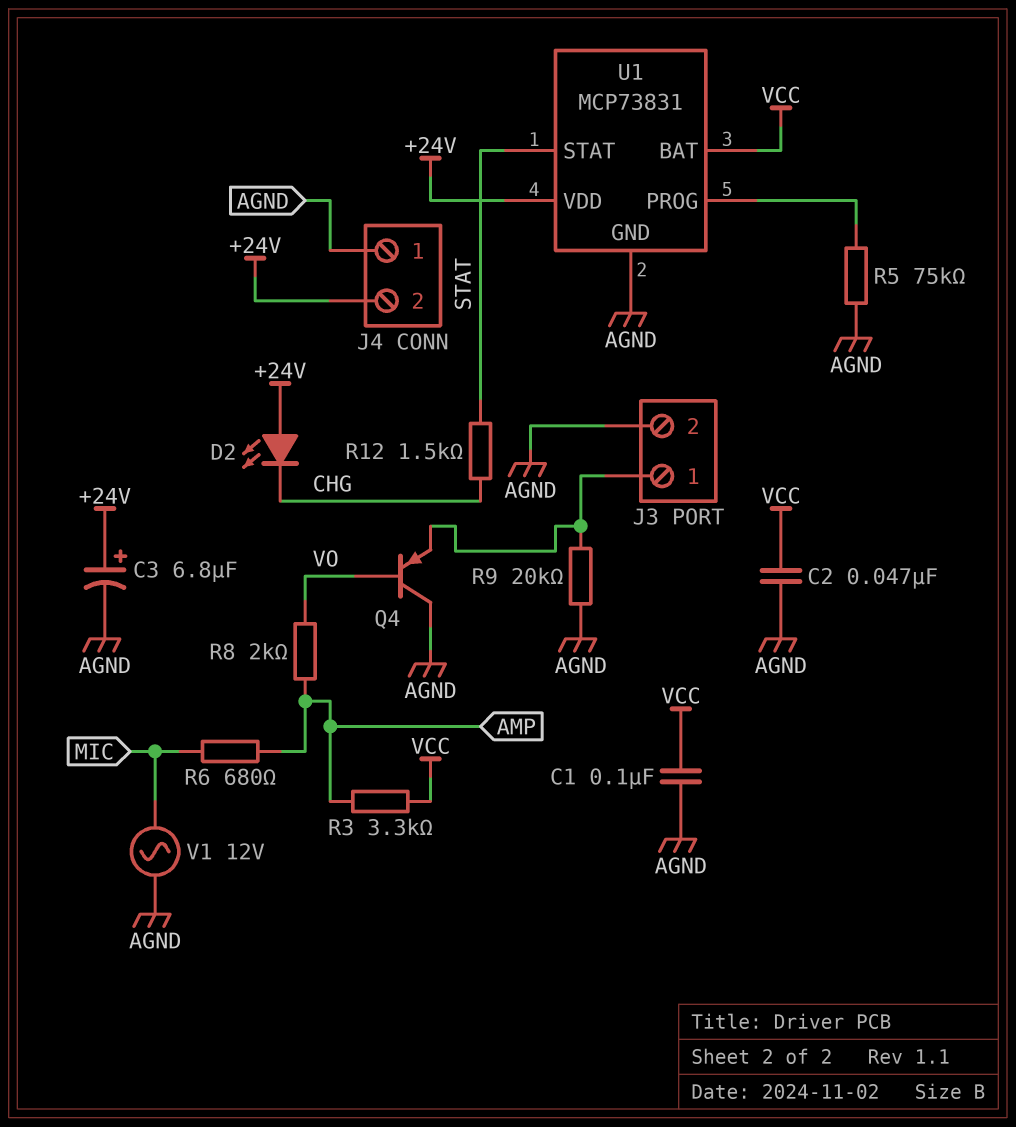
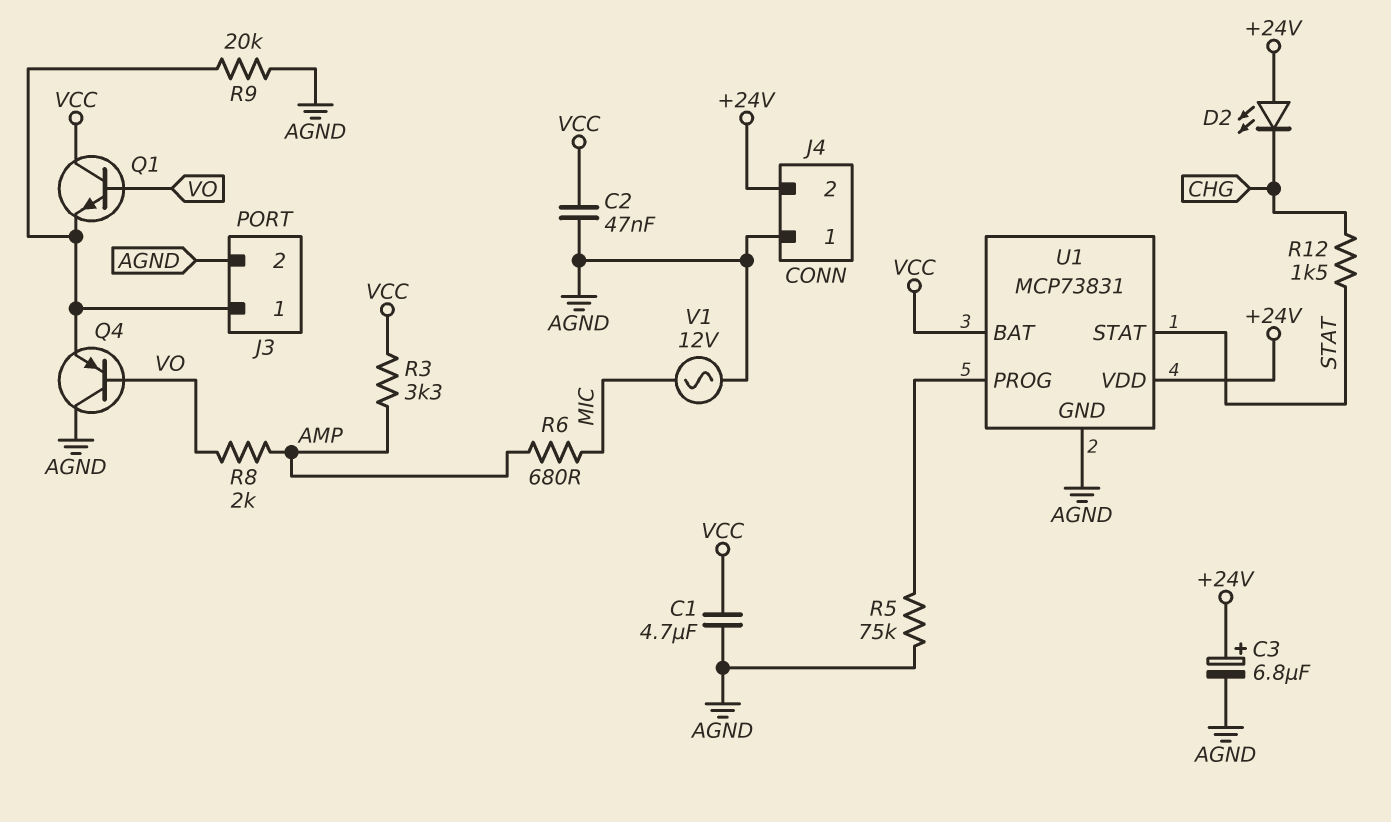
C1: 100nF (AGND, VCC) -> 4.7uF (AGND, VCC)
Q1: none -> NPN (B VO, C VCC, E J3/1)

